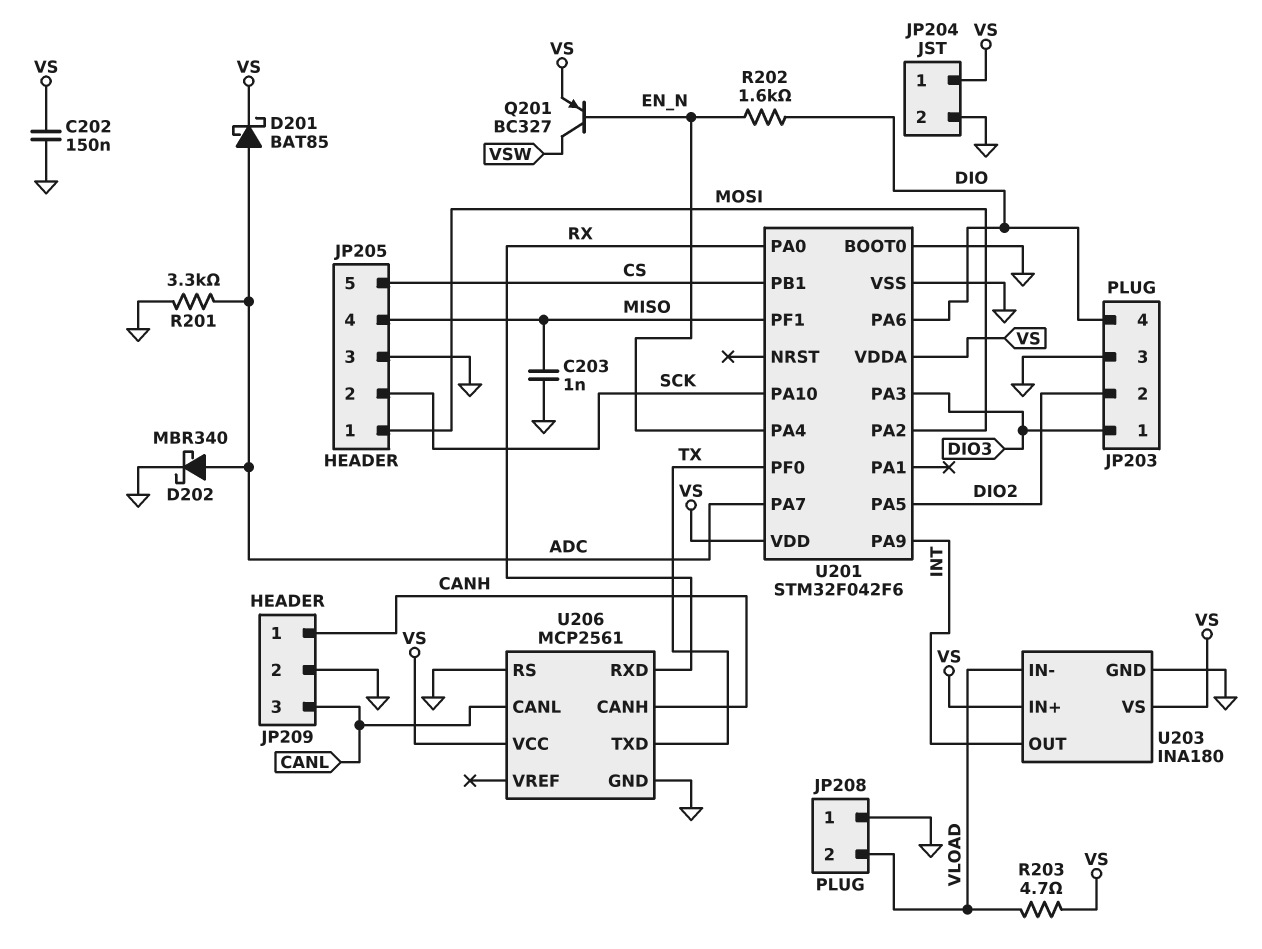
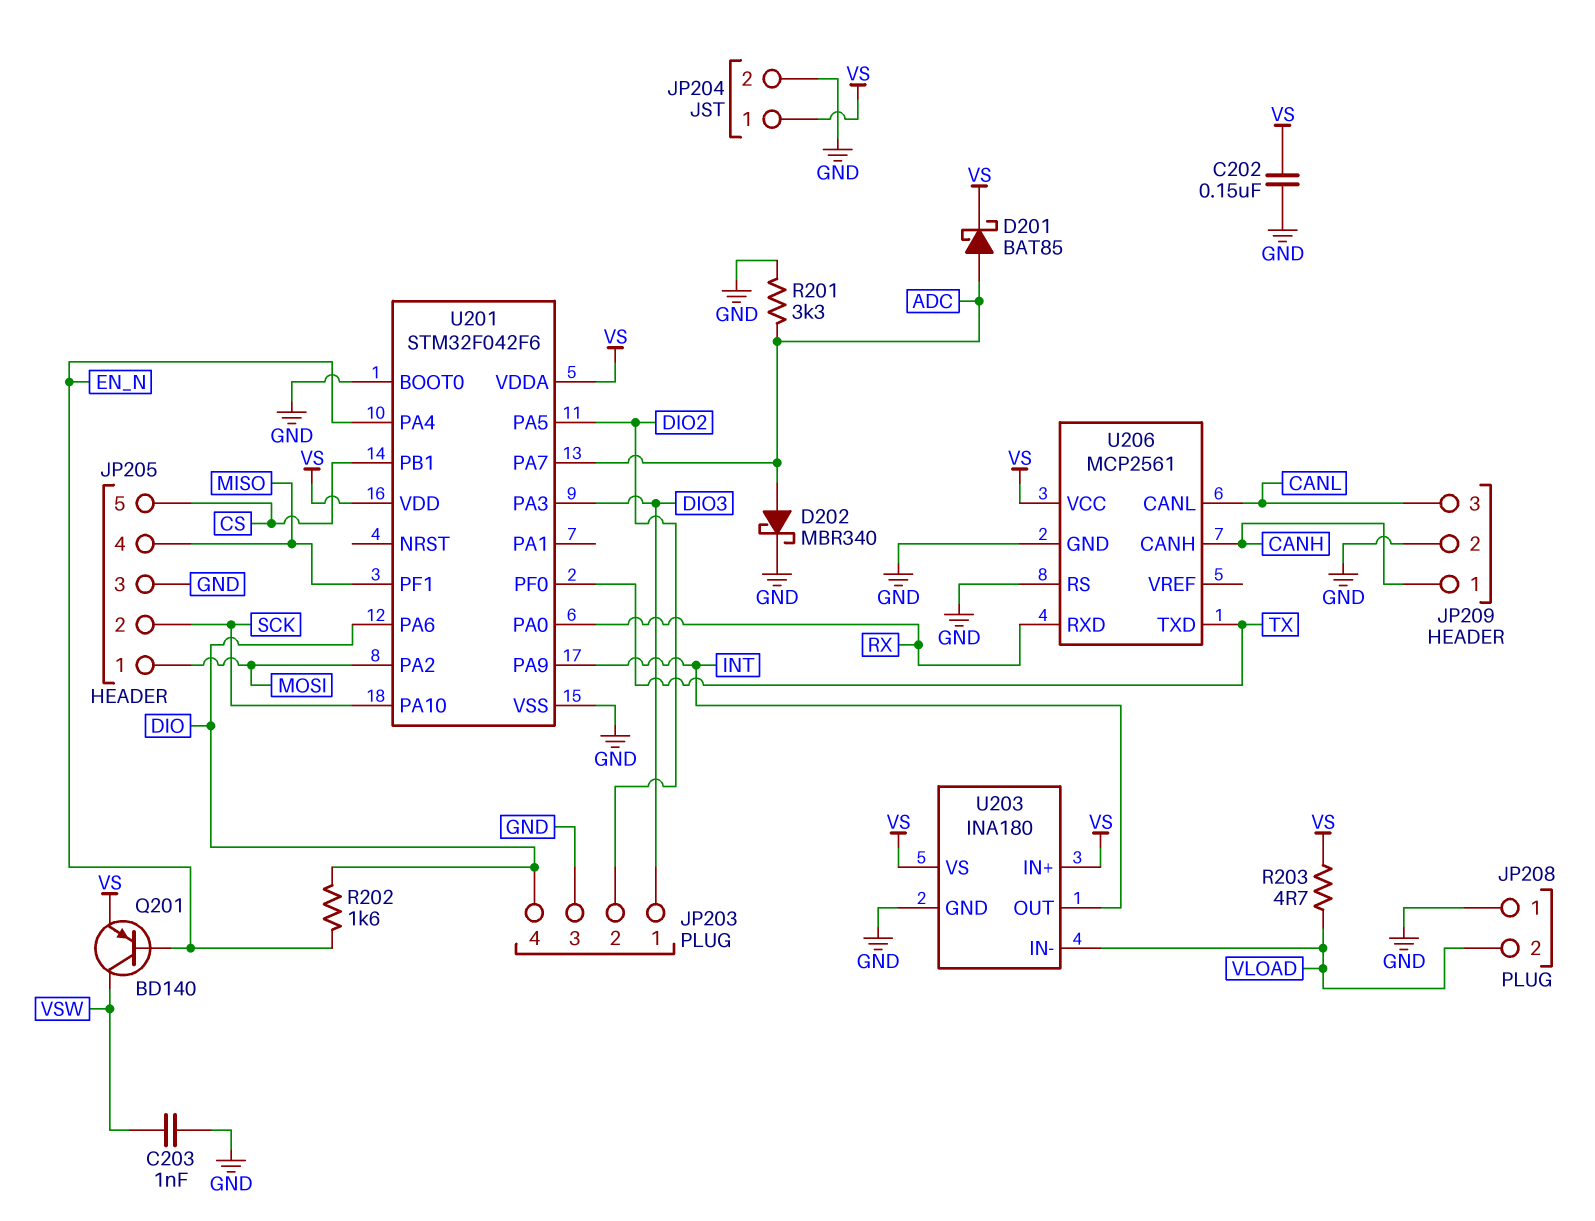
C203: 1nF (GND, MISO) -> 1nF (GND, VSW)
Q201: PNP BC327 (B EN_N, C VSW, E VS) -> PNP BD140 (B EN_N, C VSW, E VS)

